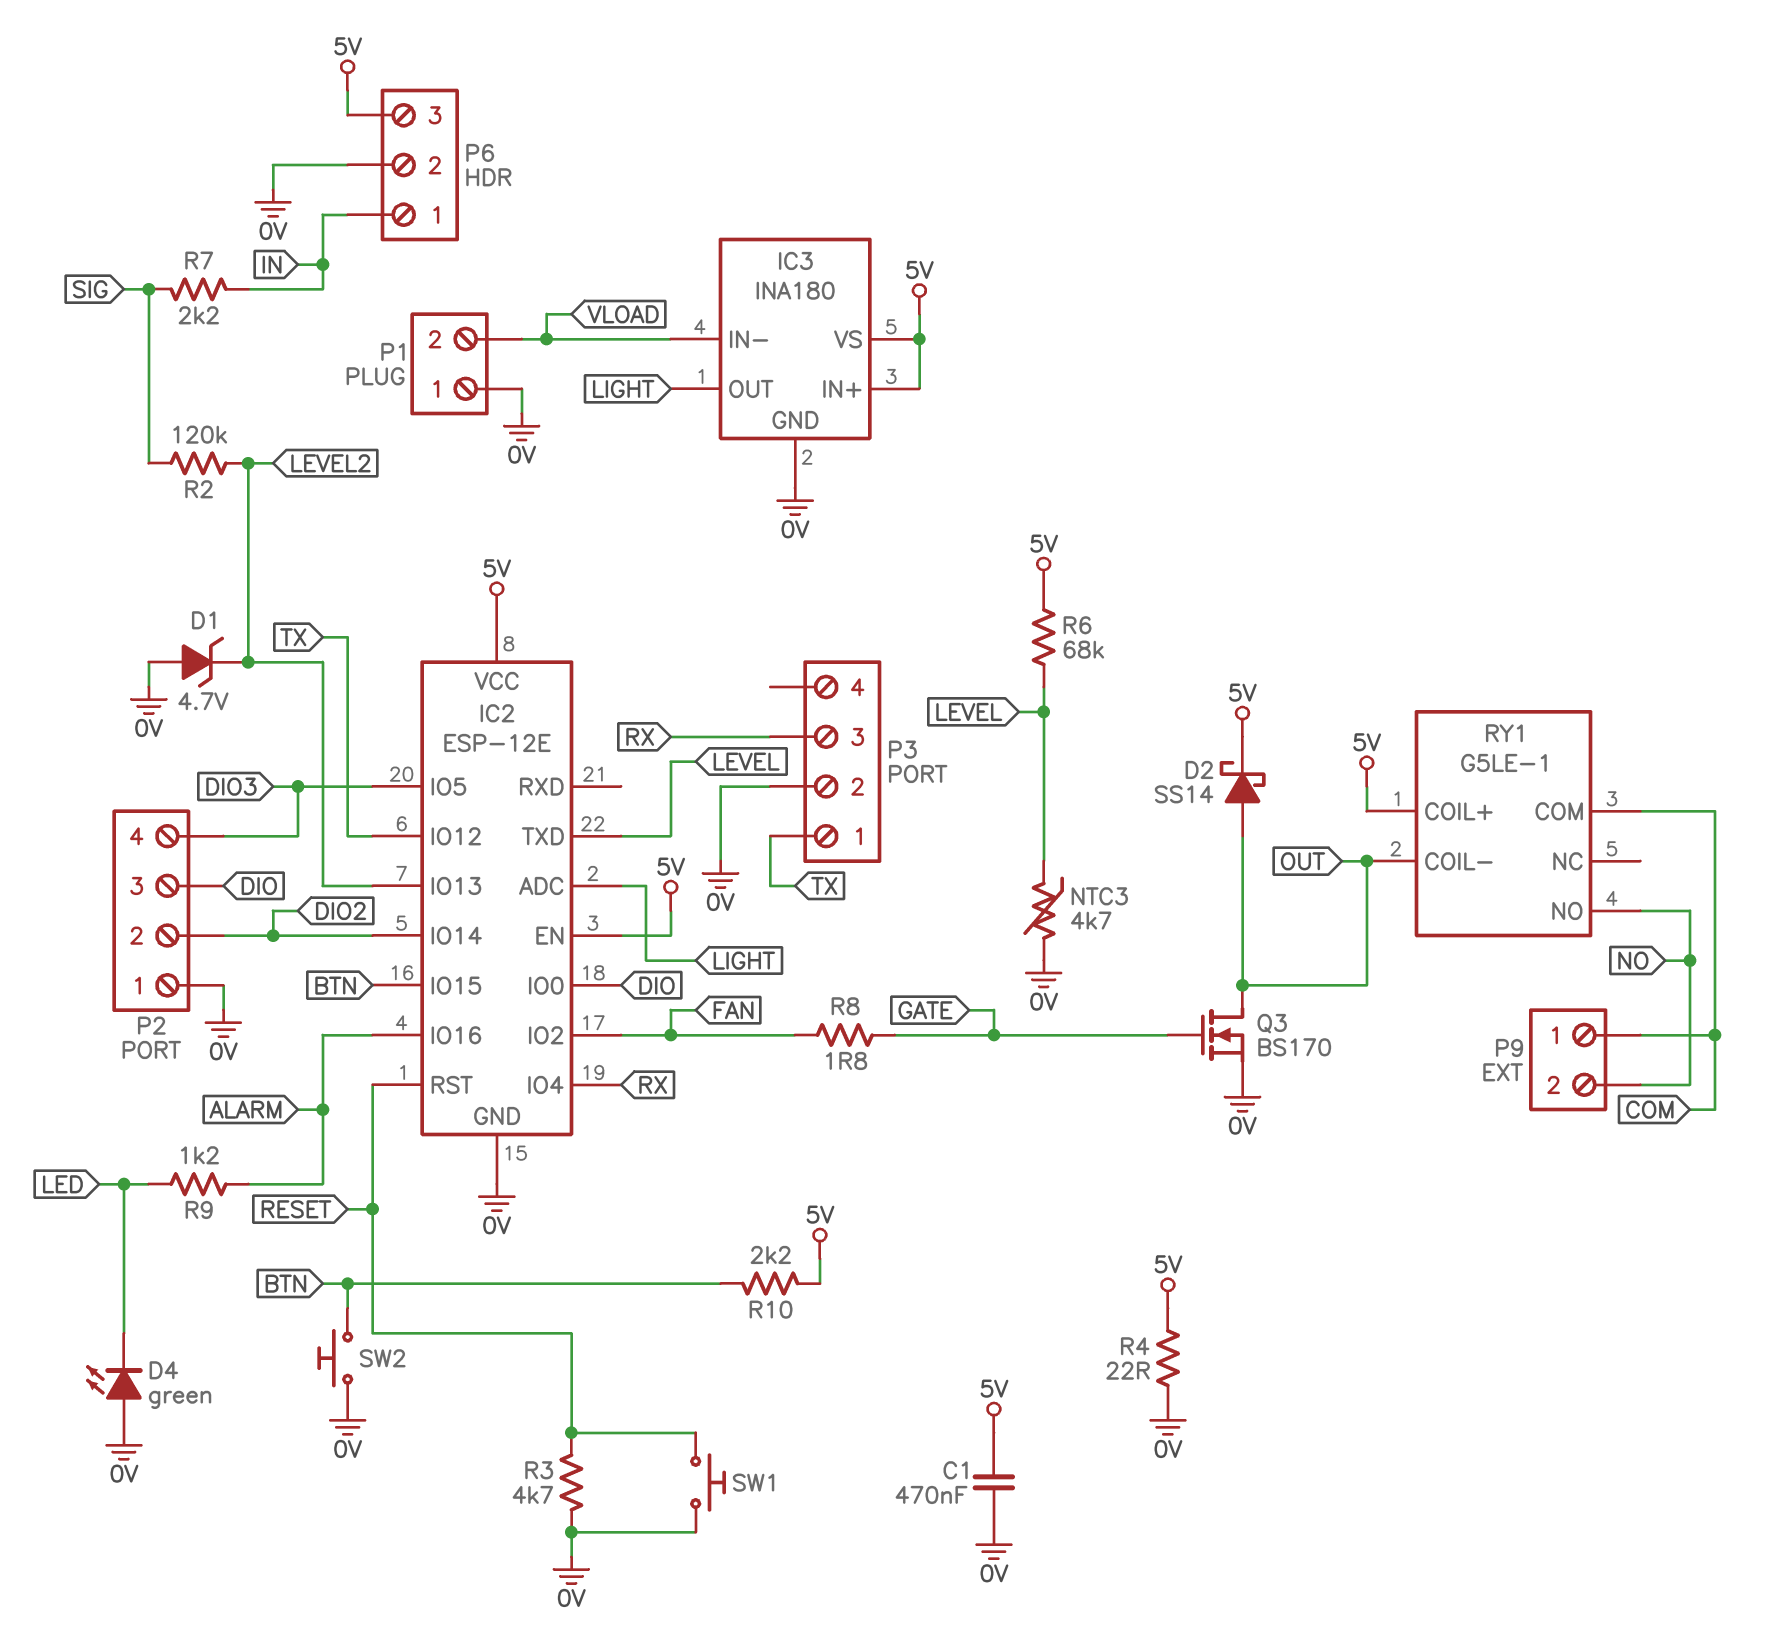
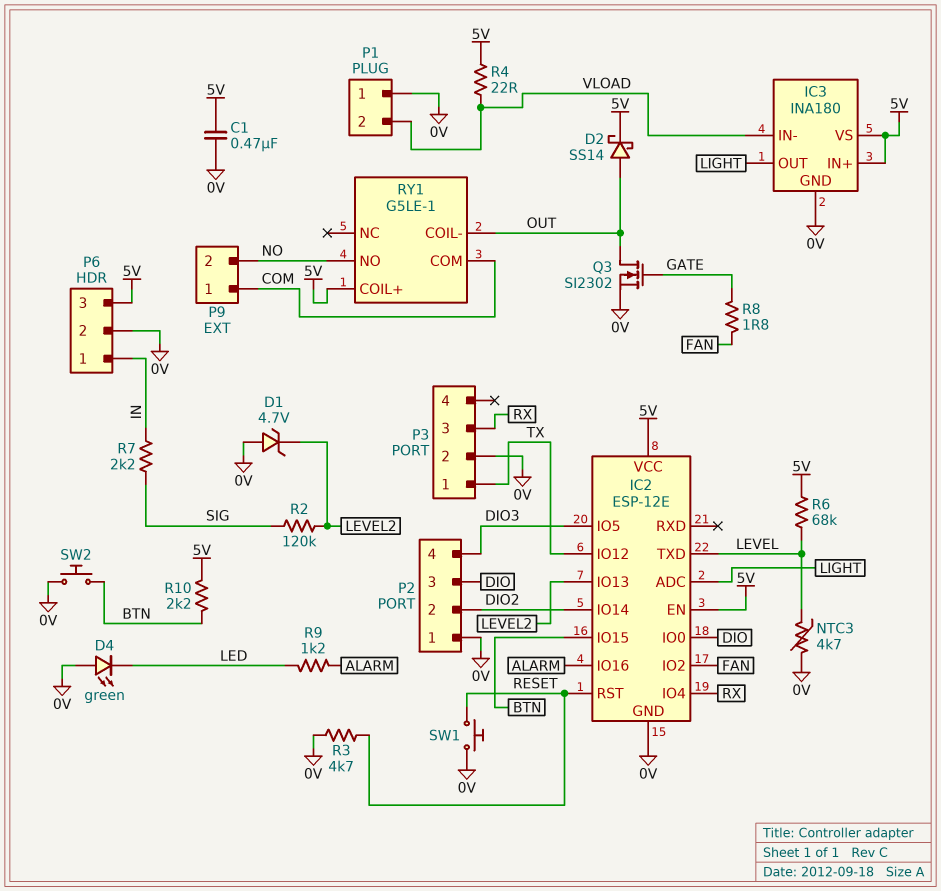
Q3: NMOS BS170 (G GATE, D OUT, S 0V) -> NMOS SI2302 (G GATE, D OUT, S 0V)
R4: 22 (0V, 5V) -> 22 (5V, VLOAD)

